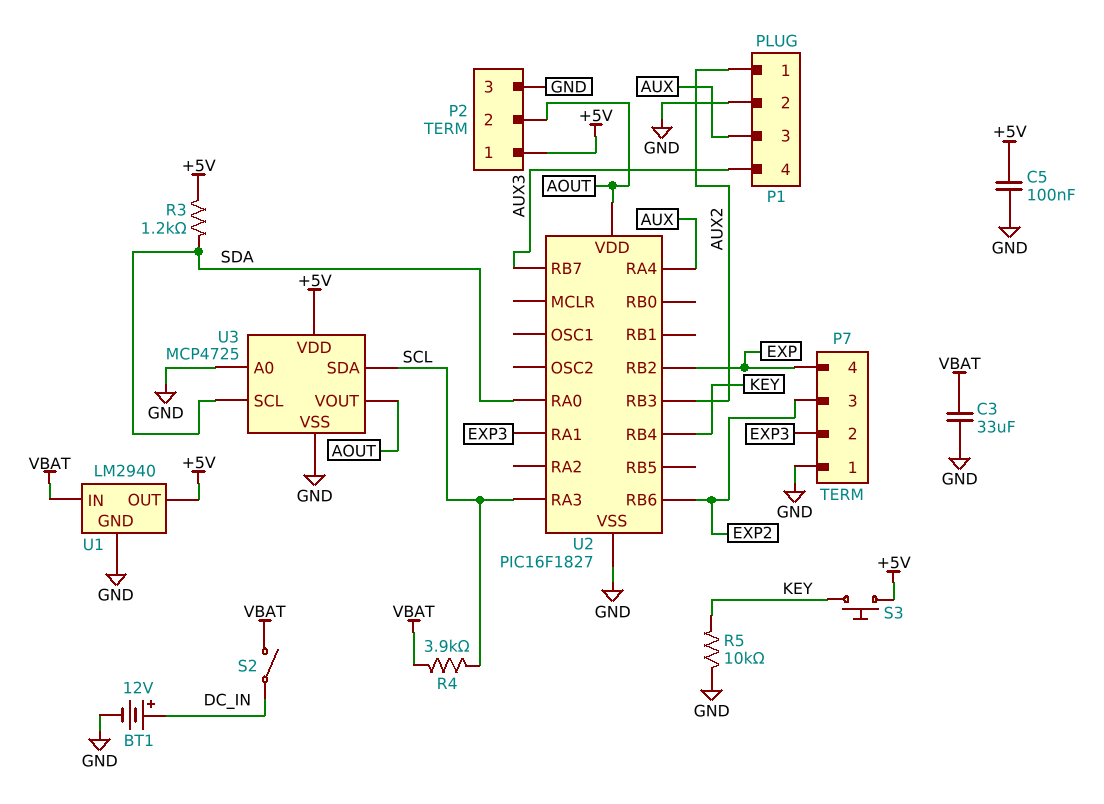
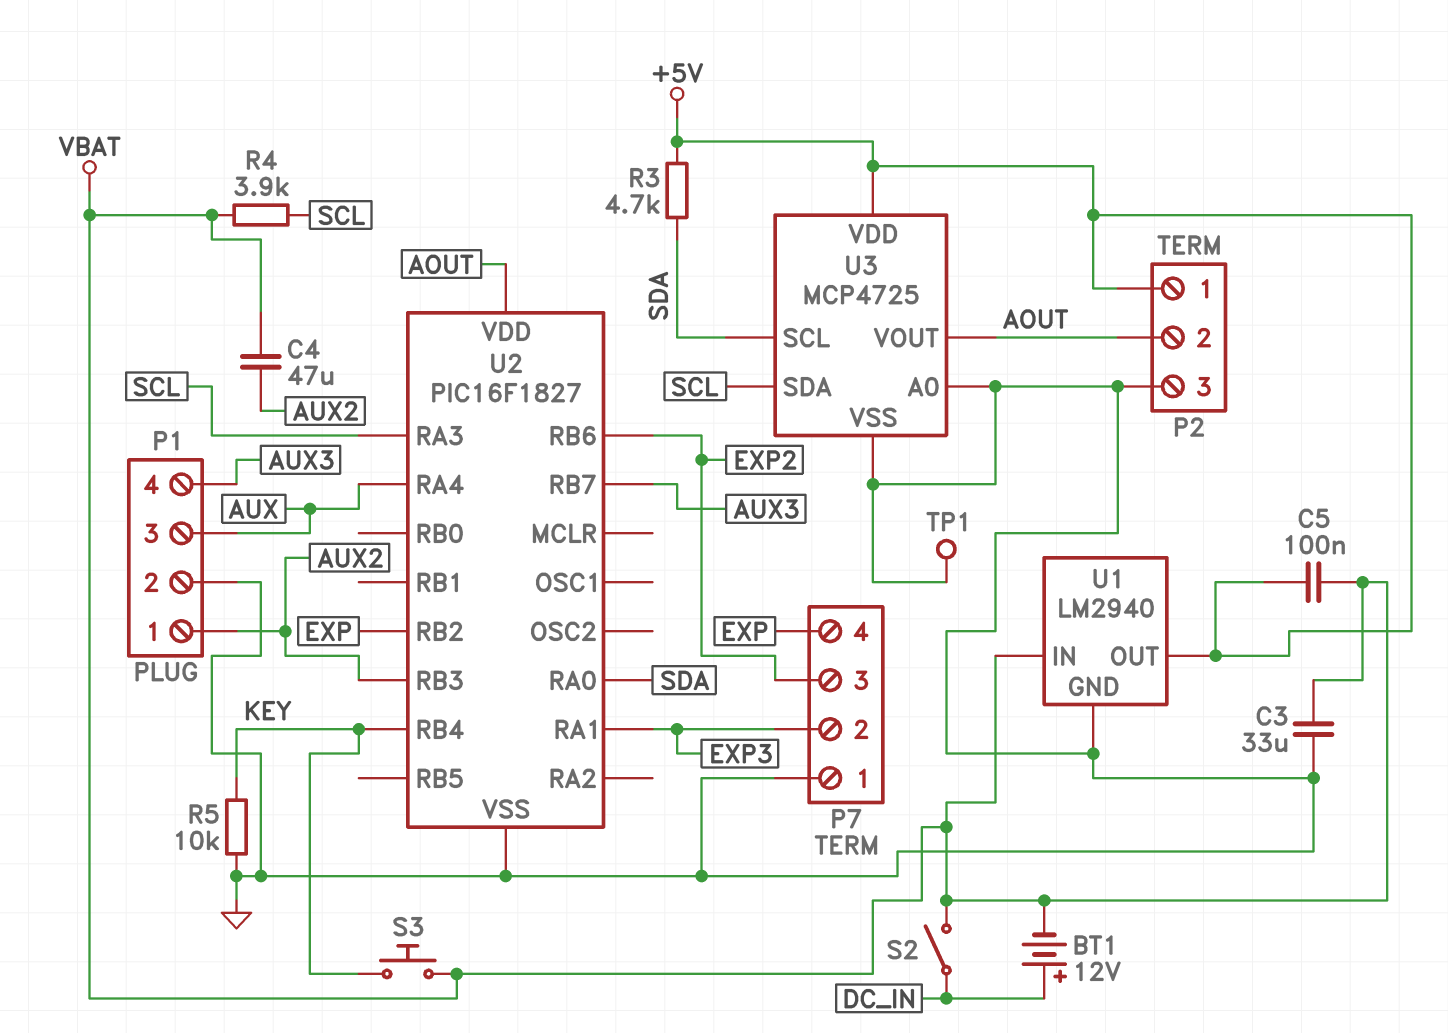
BT1: 12V (plus DC_IN, minus GND) -> 12V (plus DC_IN, minus VBAT)
C4: none -> 47uF (AUX2, VBAT)
C5: 100nF (+5V, GND) -> 100nF (+5V, VBAT)
R3: 1.2k (+5V, SDA) -> 4.7k (+5V, SDA)
S3: button (+5V, KEY) -> button (KEY, VBAT)
TP1: none -> test point (GND)

